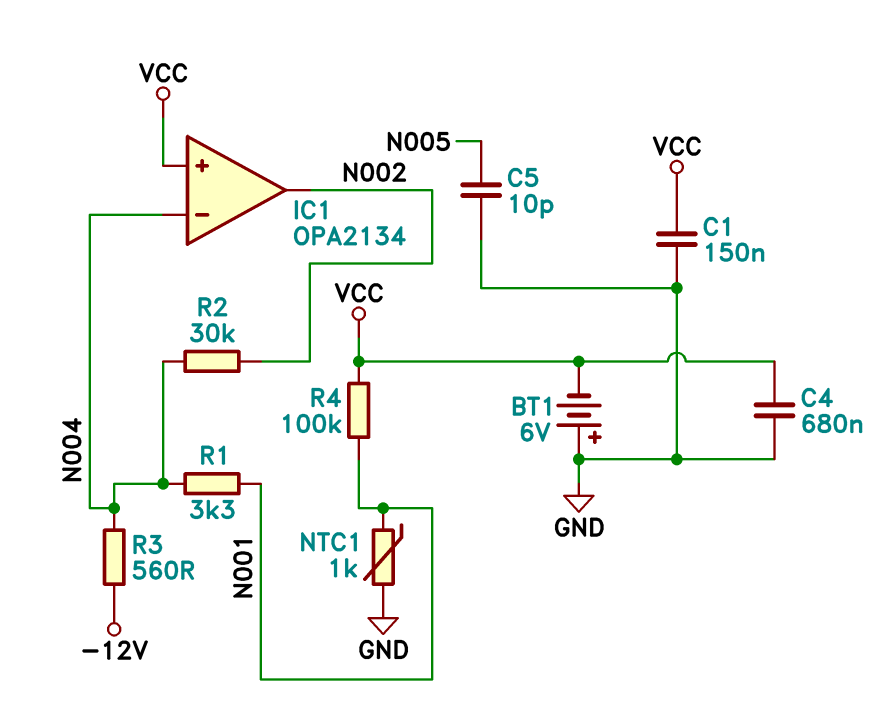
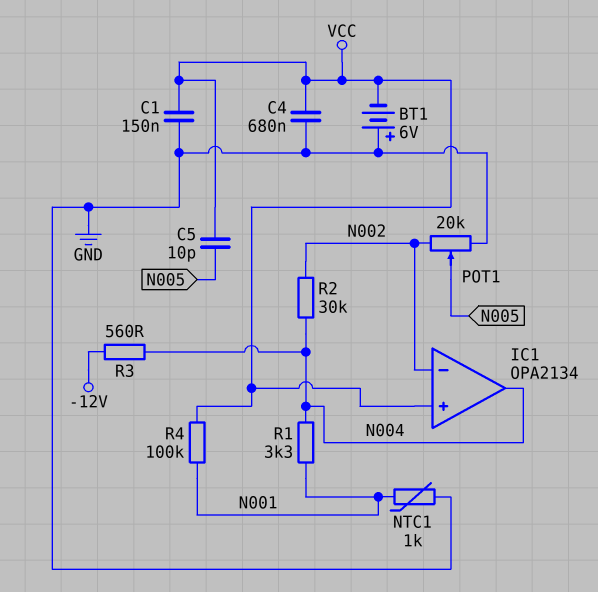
C5: 10pF (GND, N005) -> 10pF (N005, VCC)
IC1 pin in-: N004 -> N002
IC1 pin out: N002 -> N004
POT1: none -> 20k (GND, N002, wiper N005)

